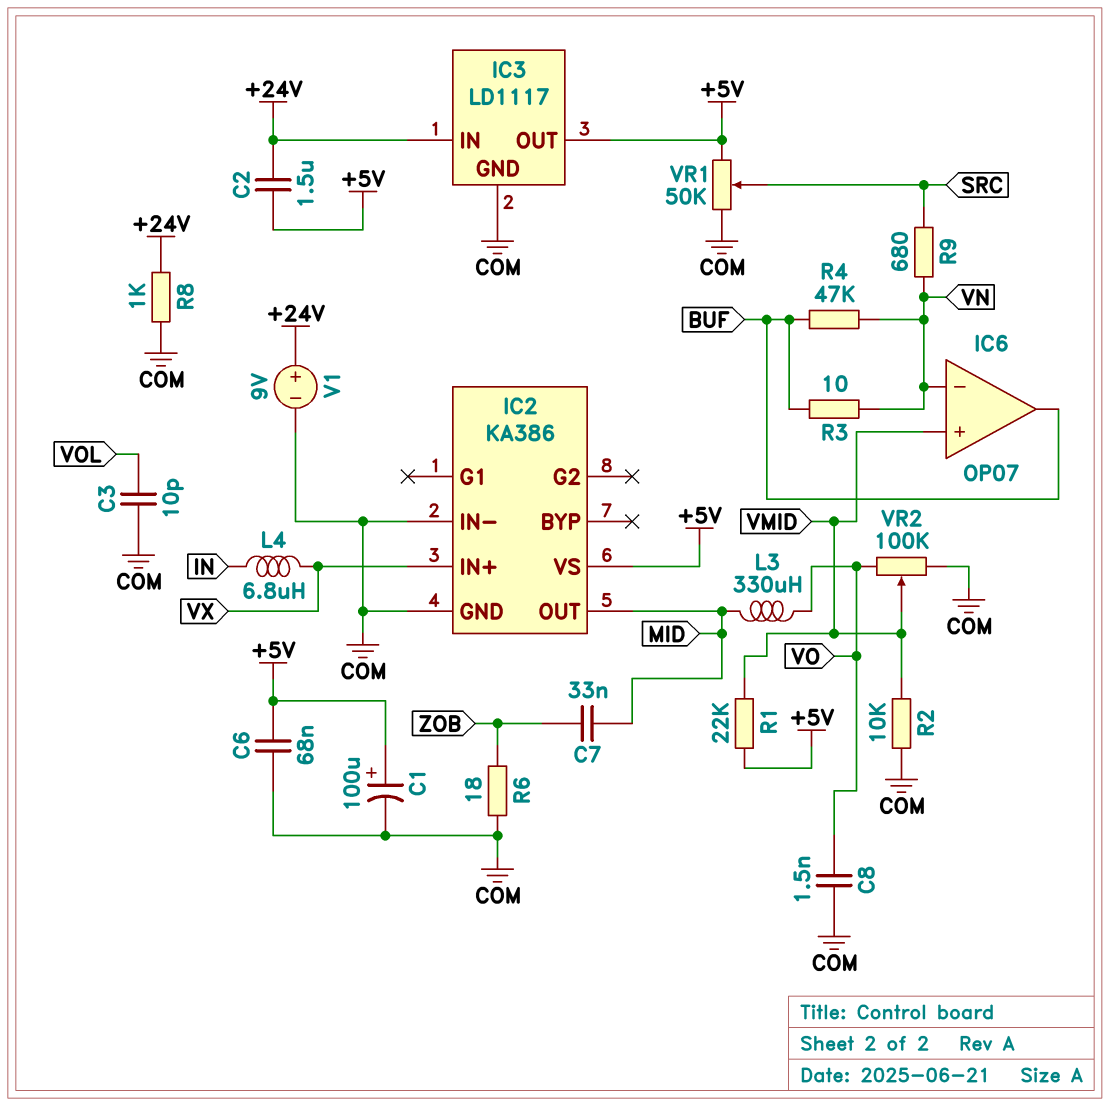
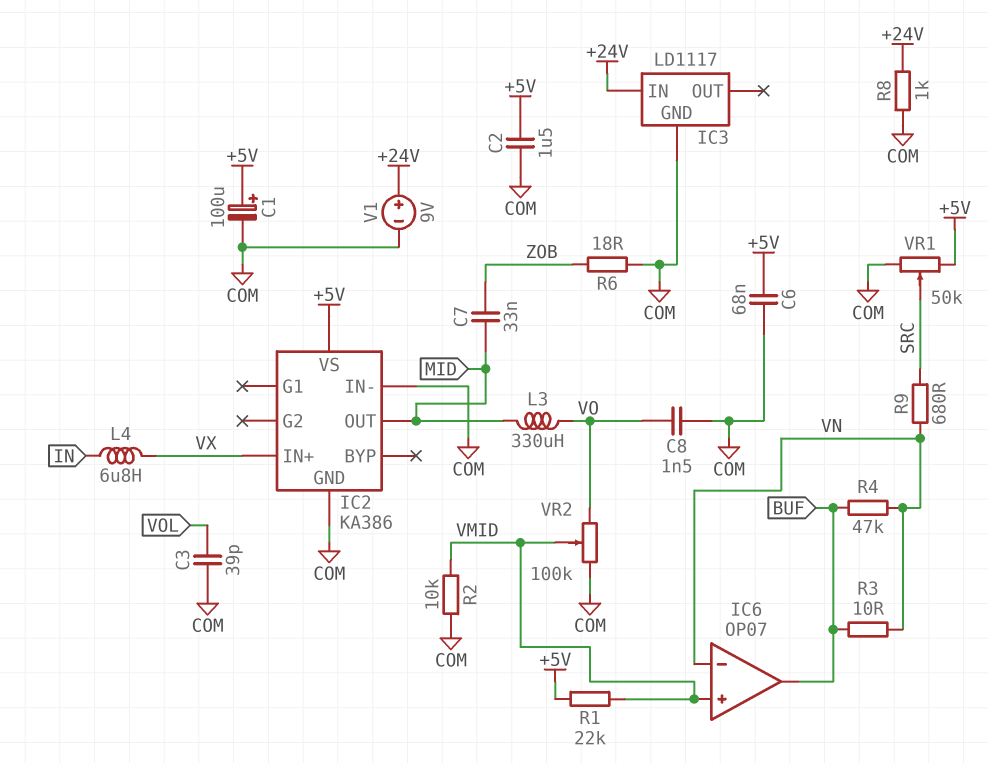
C2: 1.5uF (+5V, +24V) -> 1.5uF (+5V, COM)
C3: 10pF (COM, VOL) -> 39pF (COM, VOL)
IC3 pin OUT: +5V -> none

